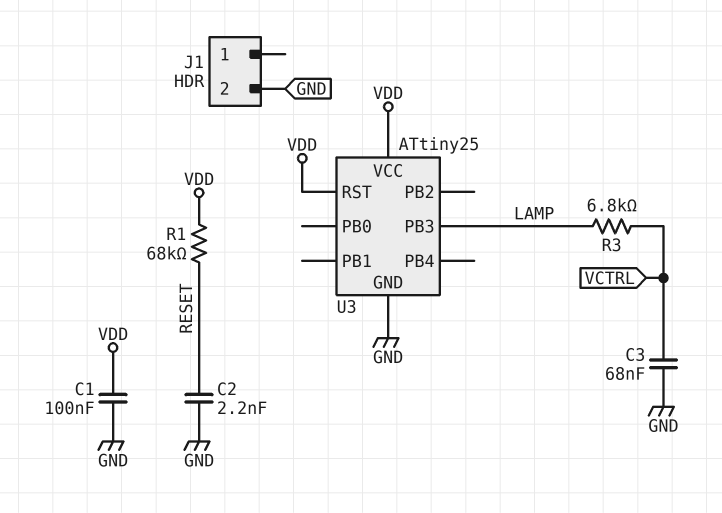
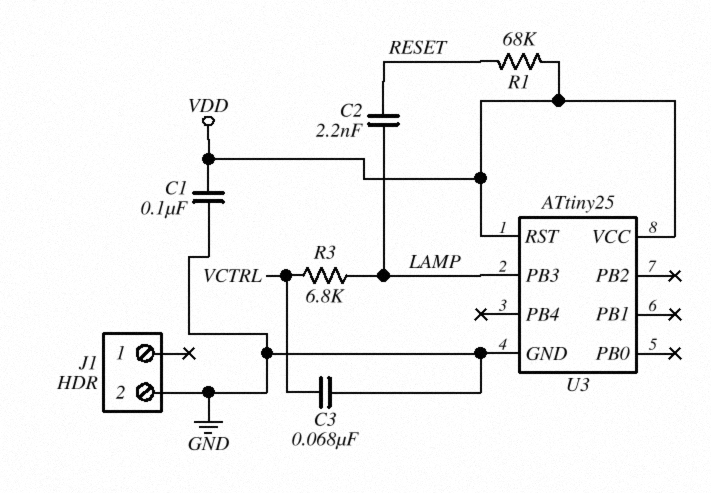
C2: 2.2nF (GND, RESET) -> 2.2nF (LAMP, RESET)

